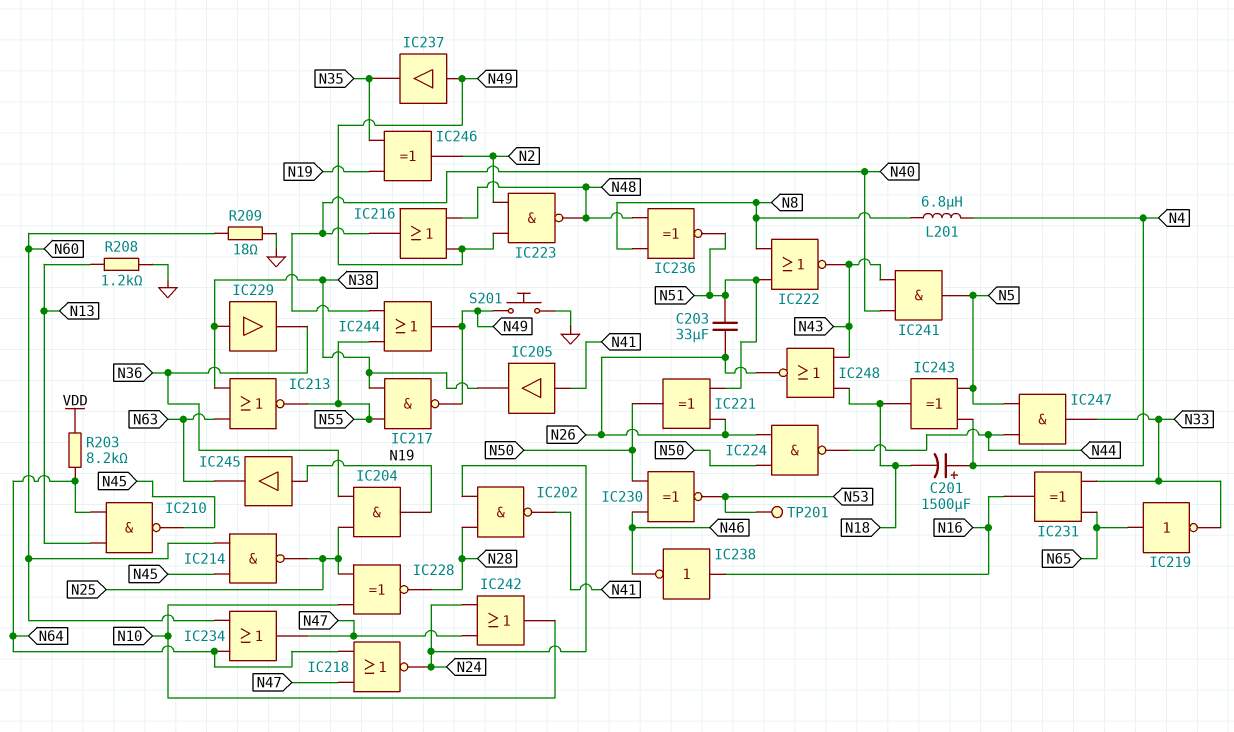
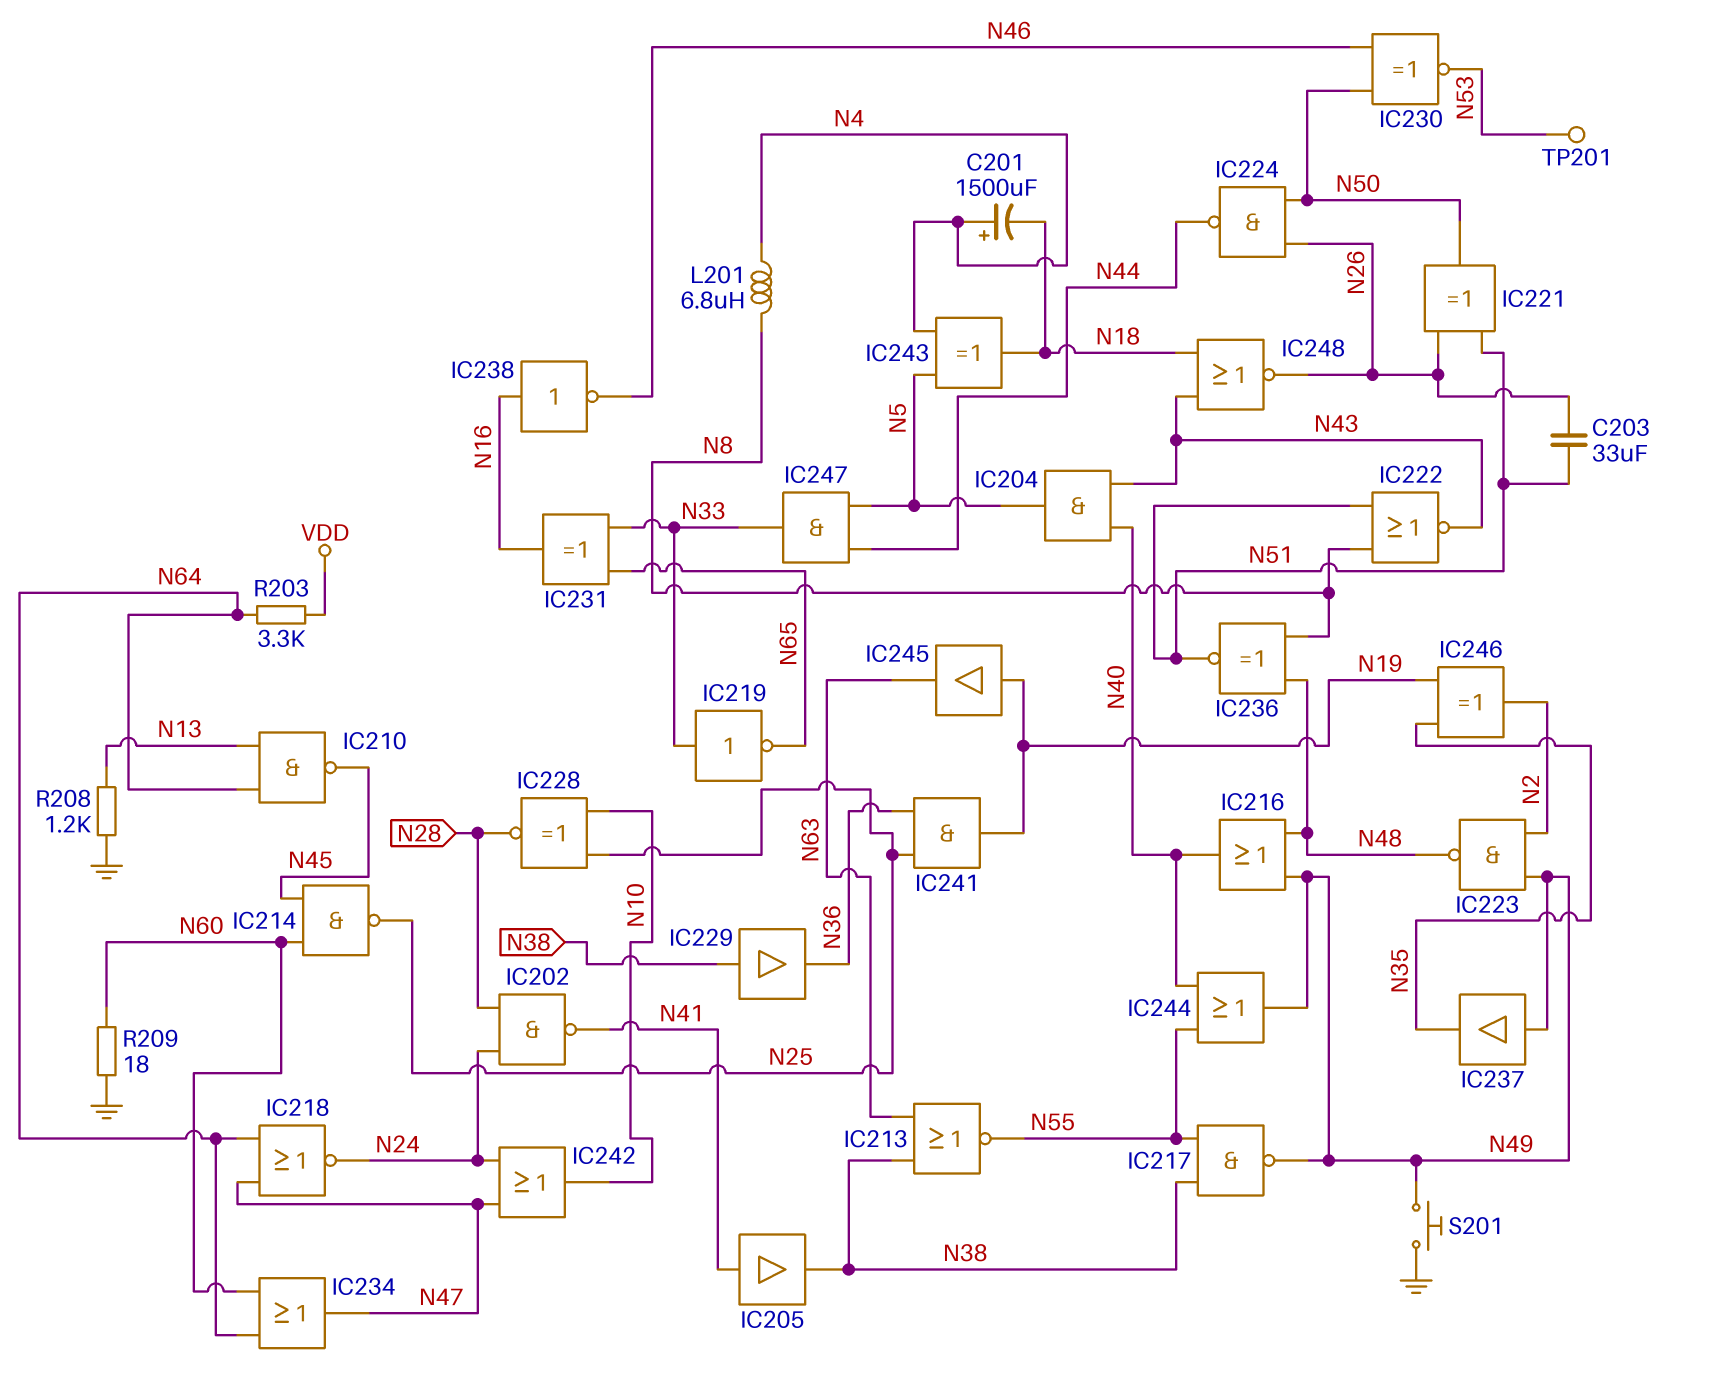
IC204: AND (in N25, in N36, out N19) -> AND (in N40, in N43, out N5)
IC219: NOT (in N65, out N33) -> NOT (in N33, out N65)
IC241: AND (in N40, in N43, out N5) -> AND (in N25, in N36, out N19)
R203: 8.2k (N64, VDD) -> 3.3k (N64, VDD)

